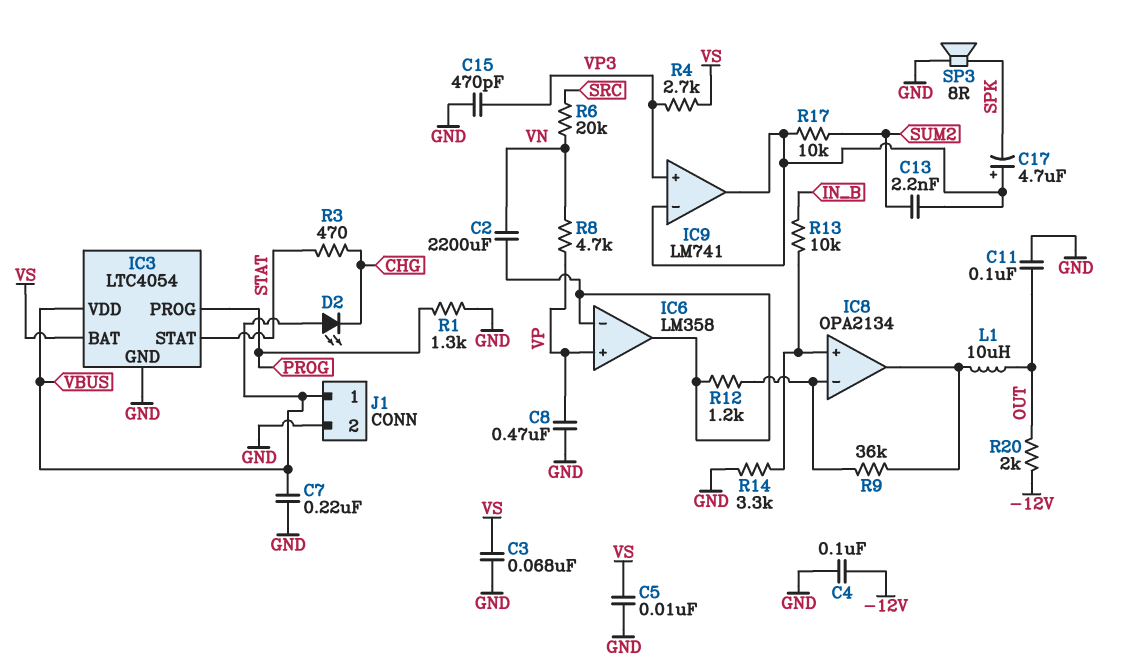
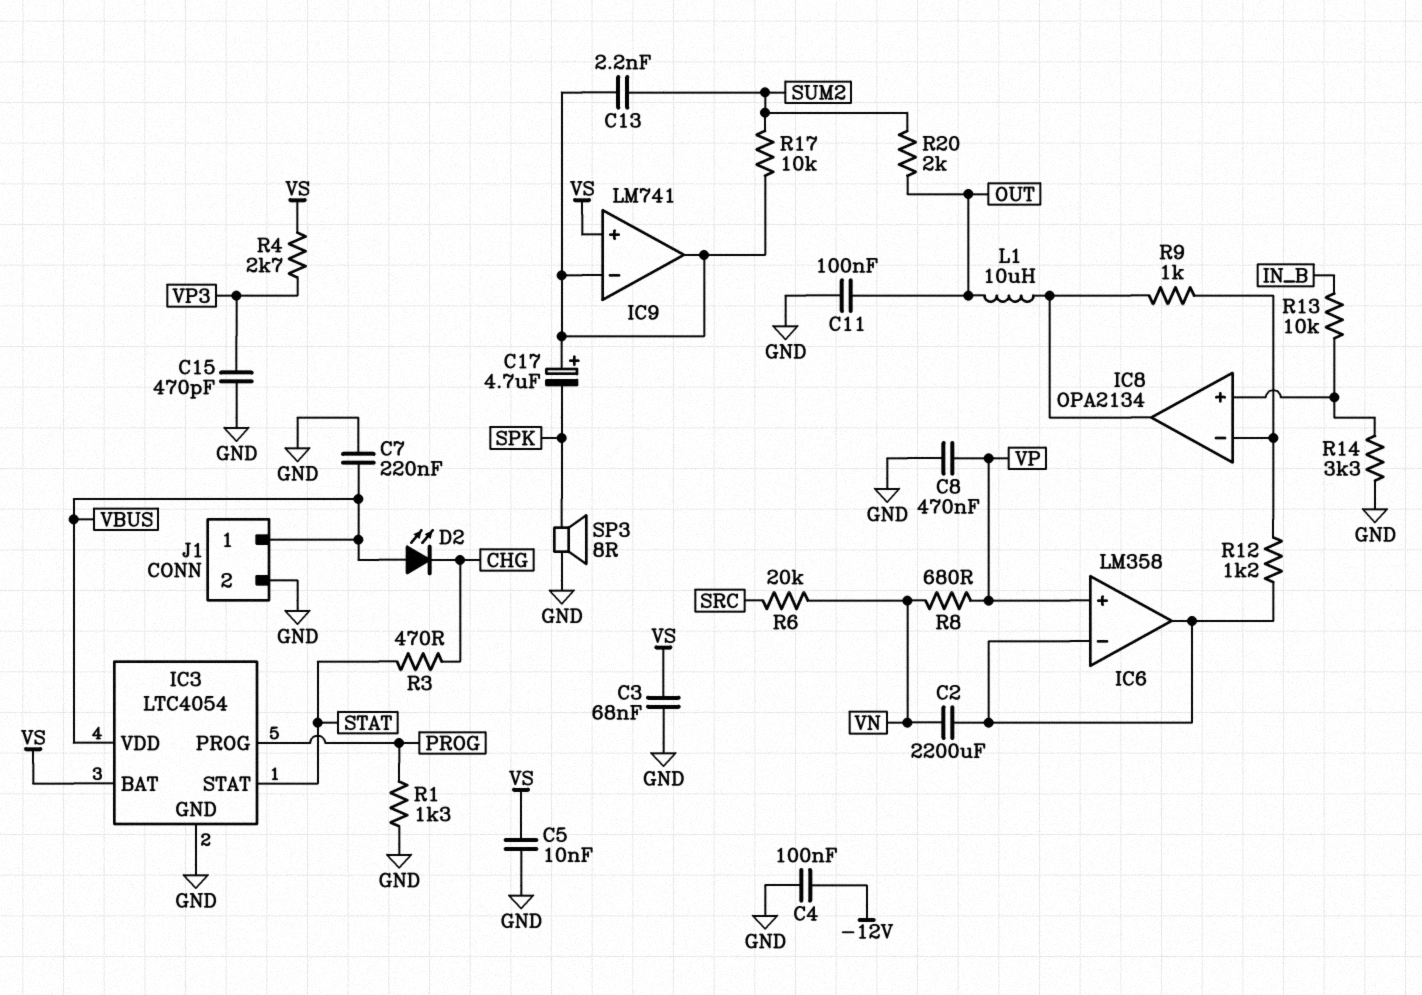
IC9 pin in+: VP3 -> VS
R8: 4.7k (VN, VP) -> 680 (VN, VP)
R9: 36k (IC8/in-, IC8/out) -> 1k (IC8/in-, IC8/out)
R20: 2k (-12V, OUT) -> 2k (OUT, SUM2)

